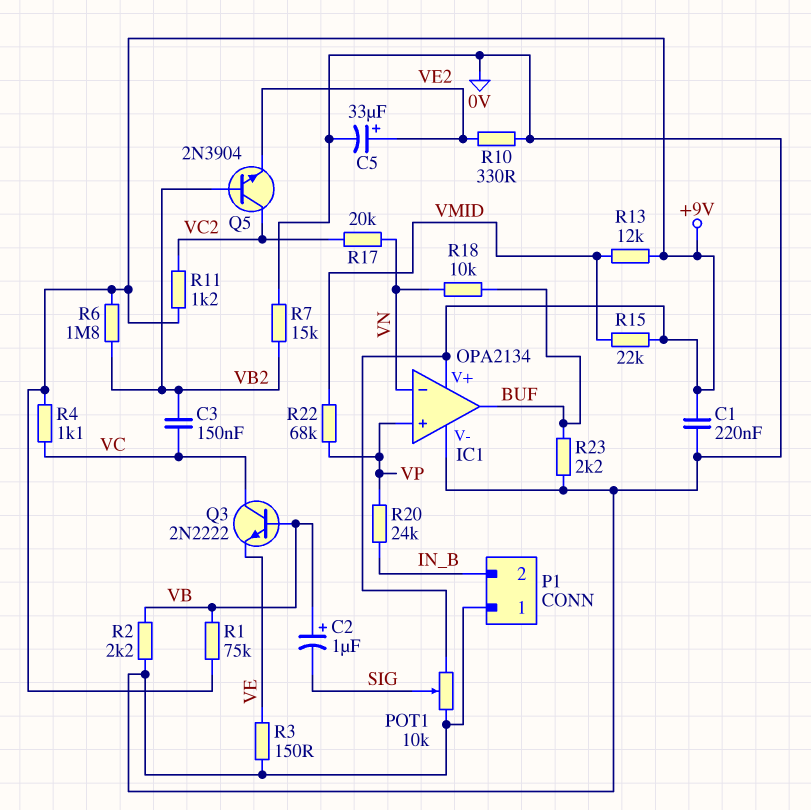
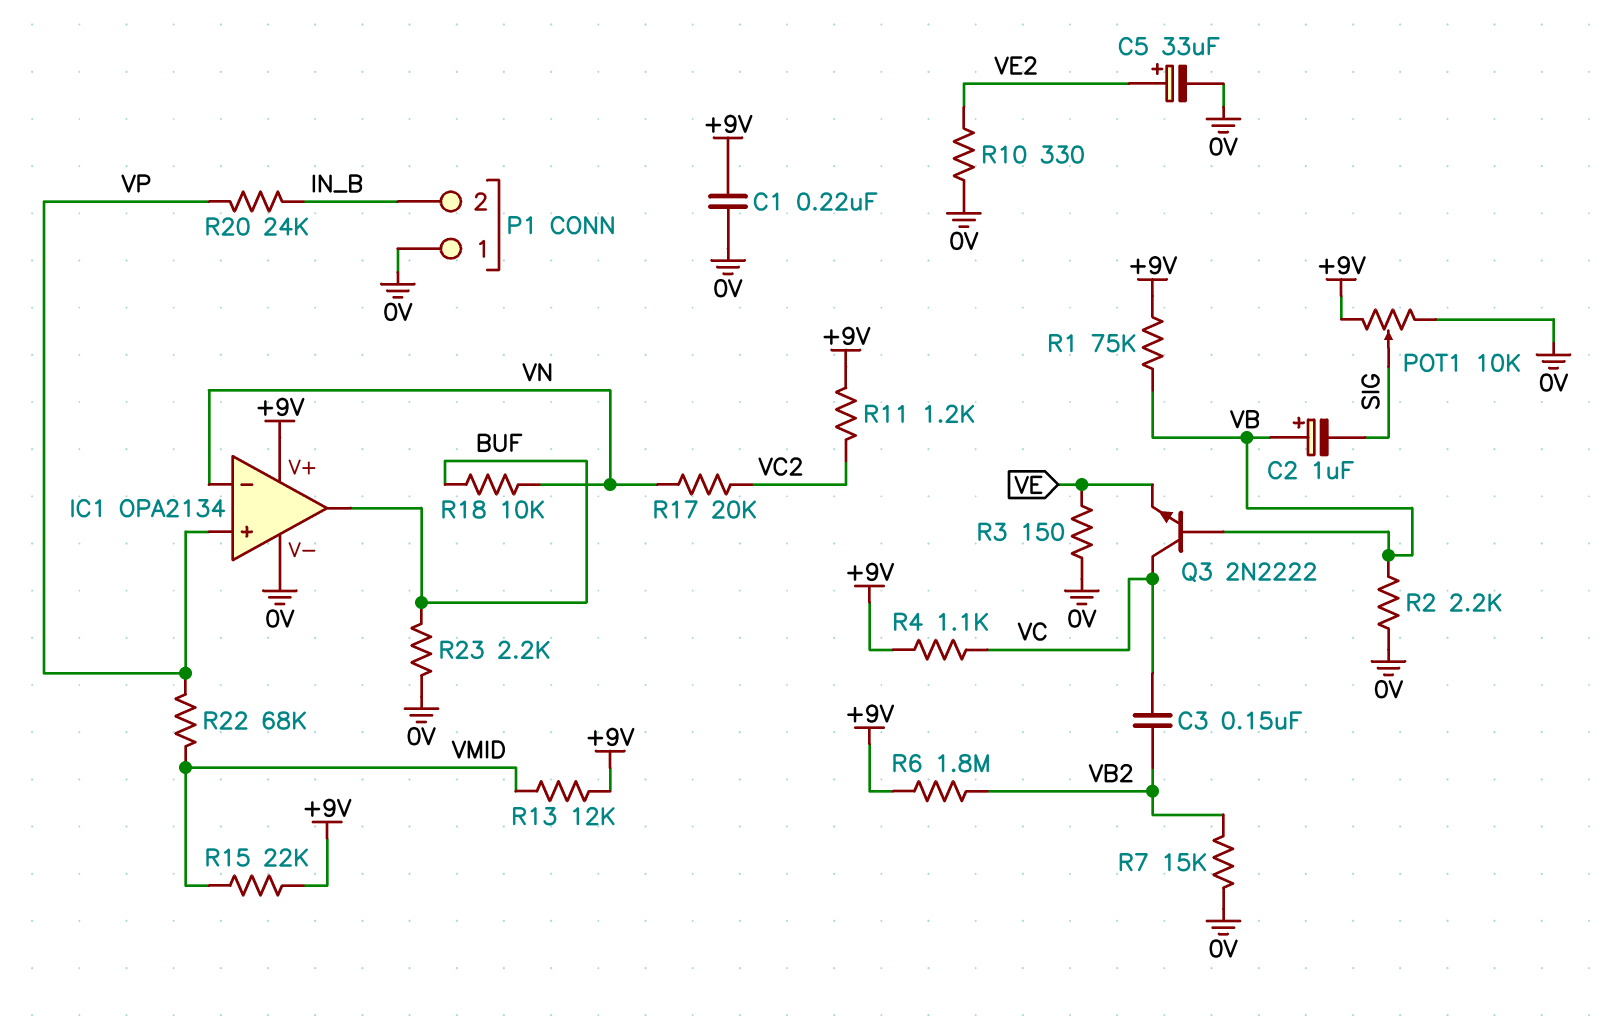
Q5: NPN 2N3904 (B VB2, C VC2, E VE2) -> none

